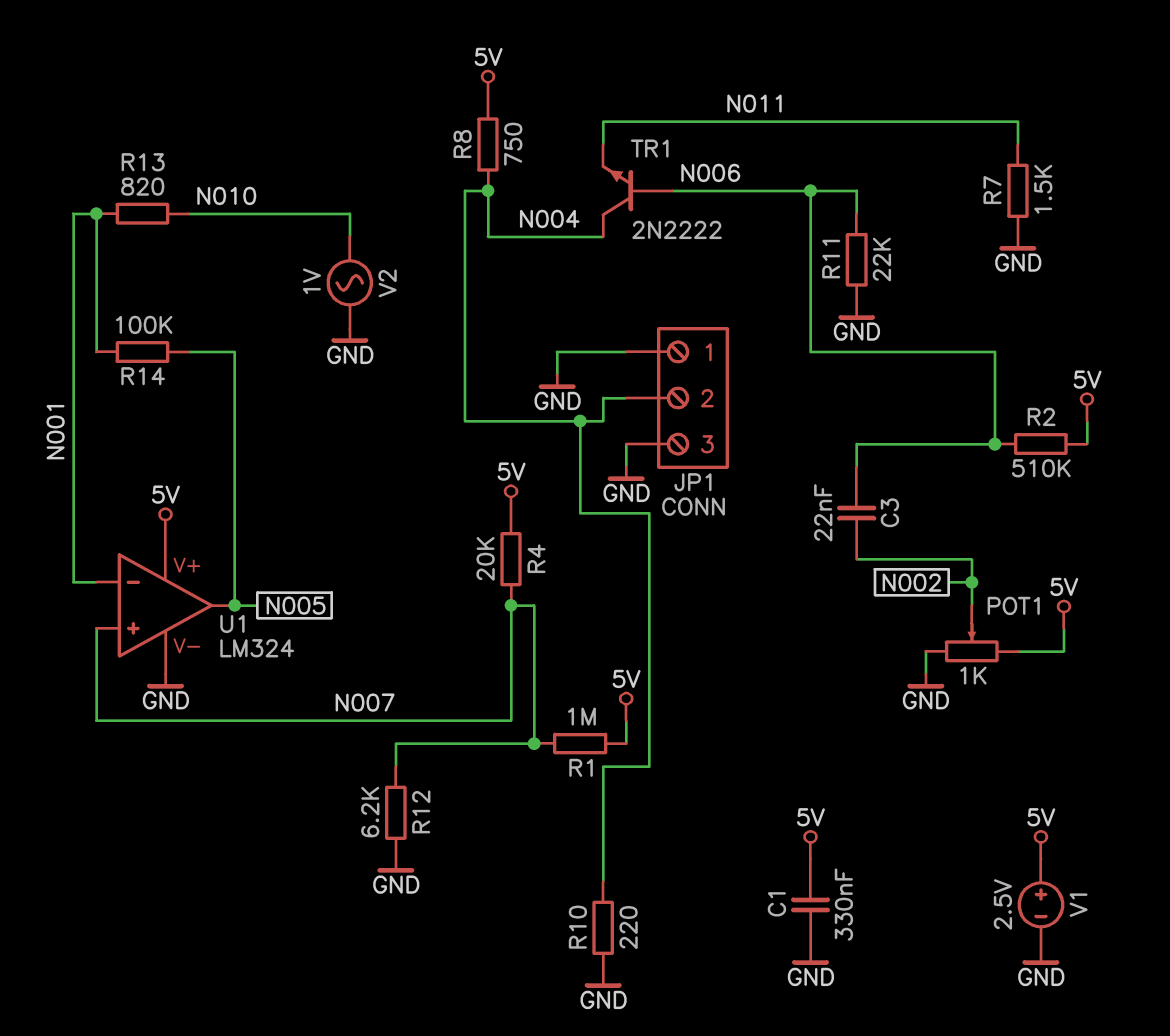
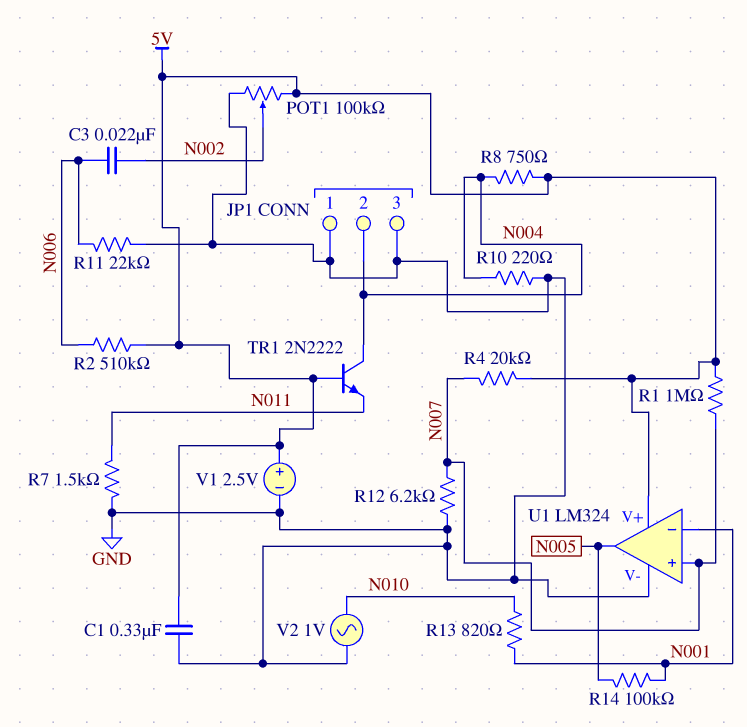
POT1: 1k (5V, GND, wiper N002) -> 100k (5V, GND, wiper N002)
TR1: NPN 2N2222 (B N006, C N004, E N011) -> NPN 2N2222 (B 5V, C N004, E N011)

